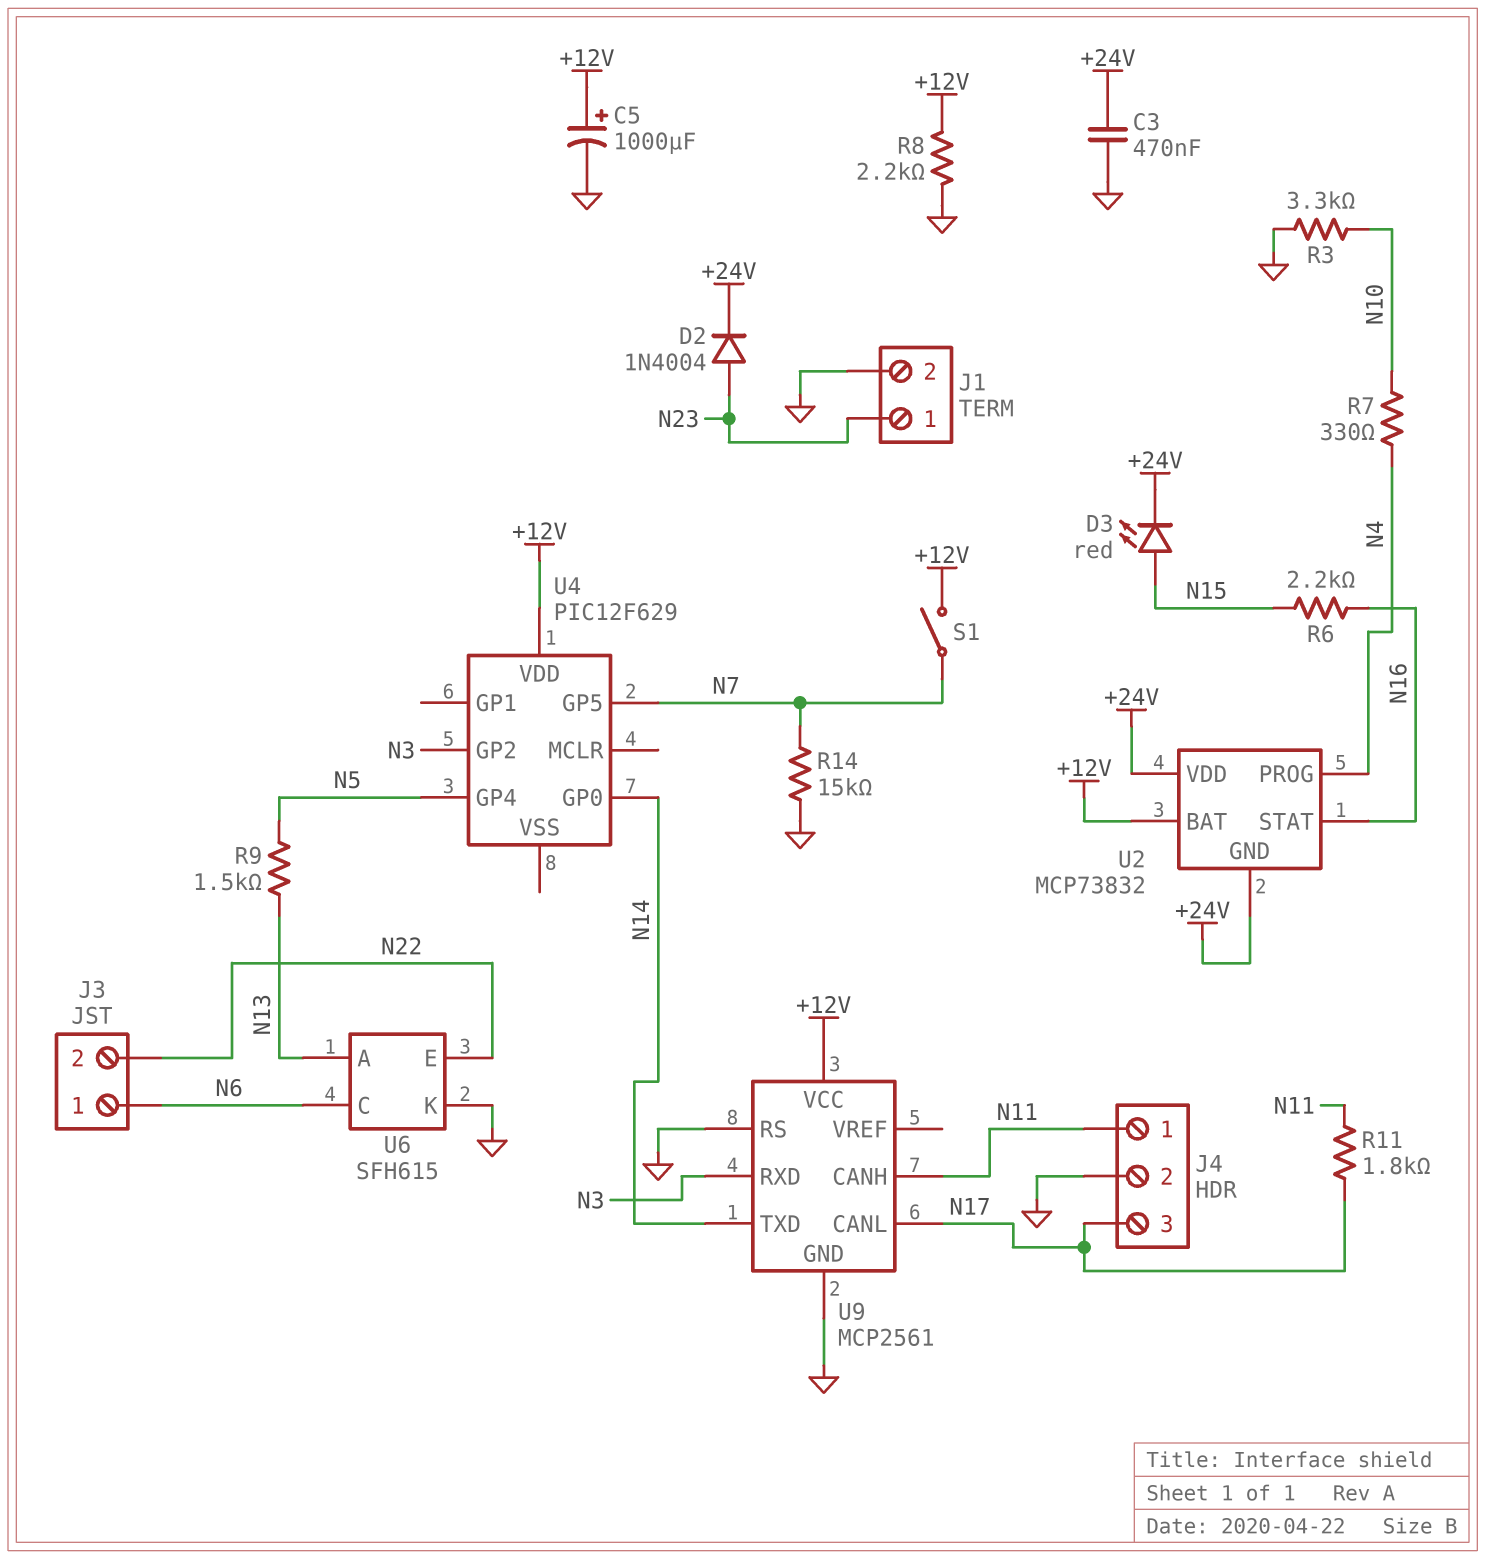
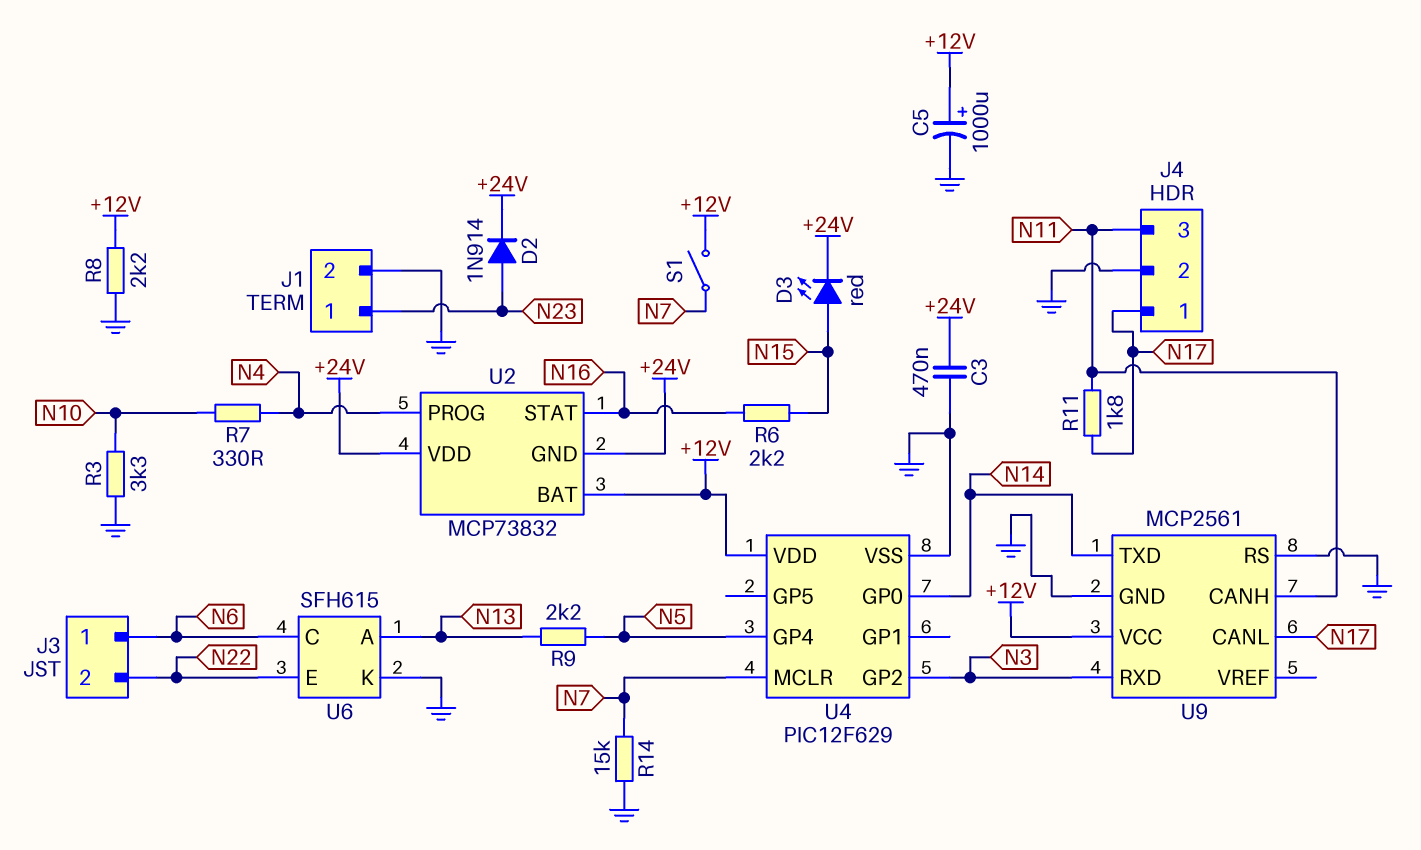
D2: diode 1N4004 (A N23, K +24V) -> diode 1N914 (A N23, K +24V)
J4 pin 1: N11 -> N17
J4 pin 3: N17 -> N11
R9: 1.5k (N5, N13) -> 2.2k (N5, N13)
U4 pin GP5: N7 -> none
U4 pin MCLR: none -> N7
U4 pin VSS: none -> GND

